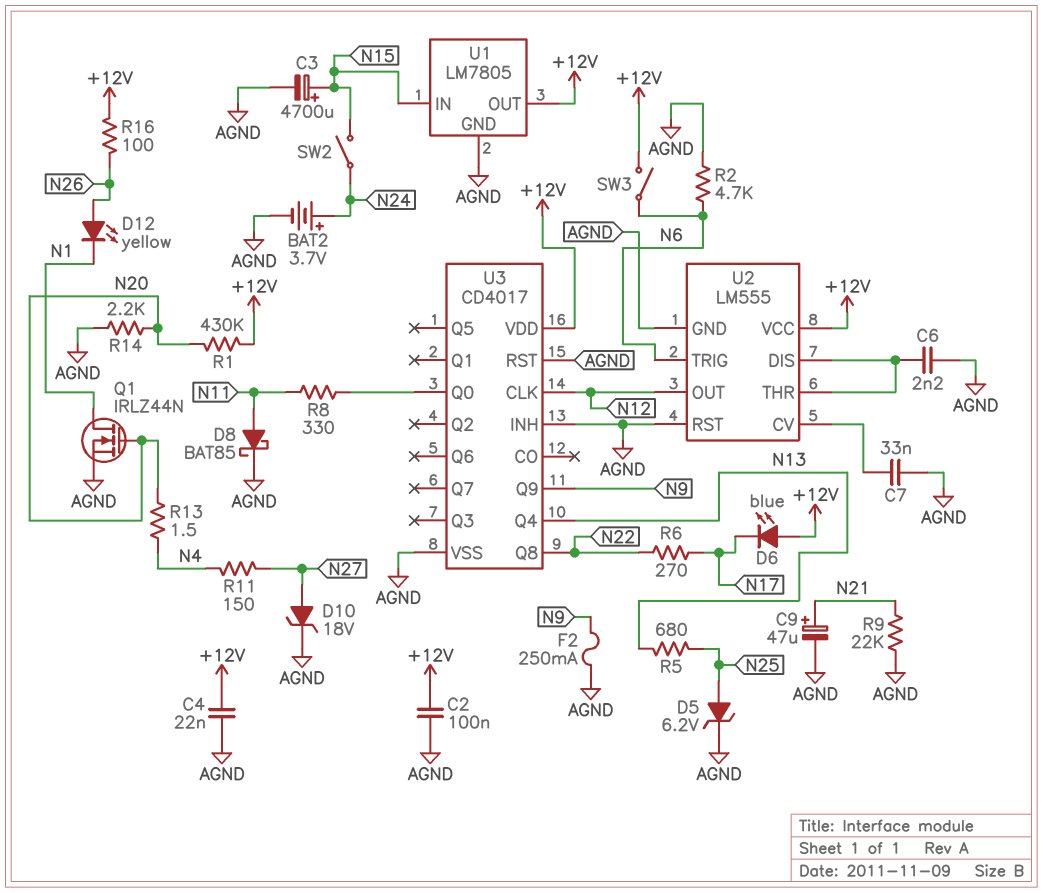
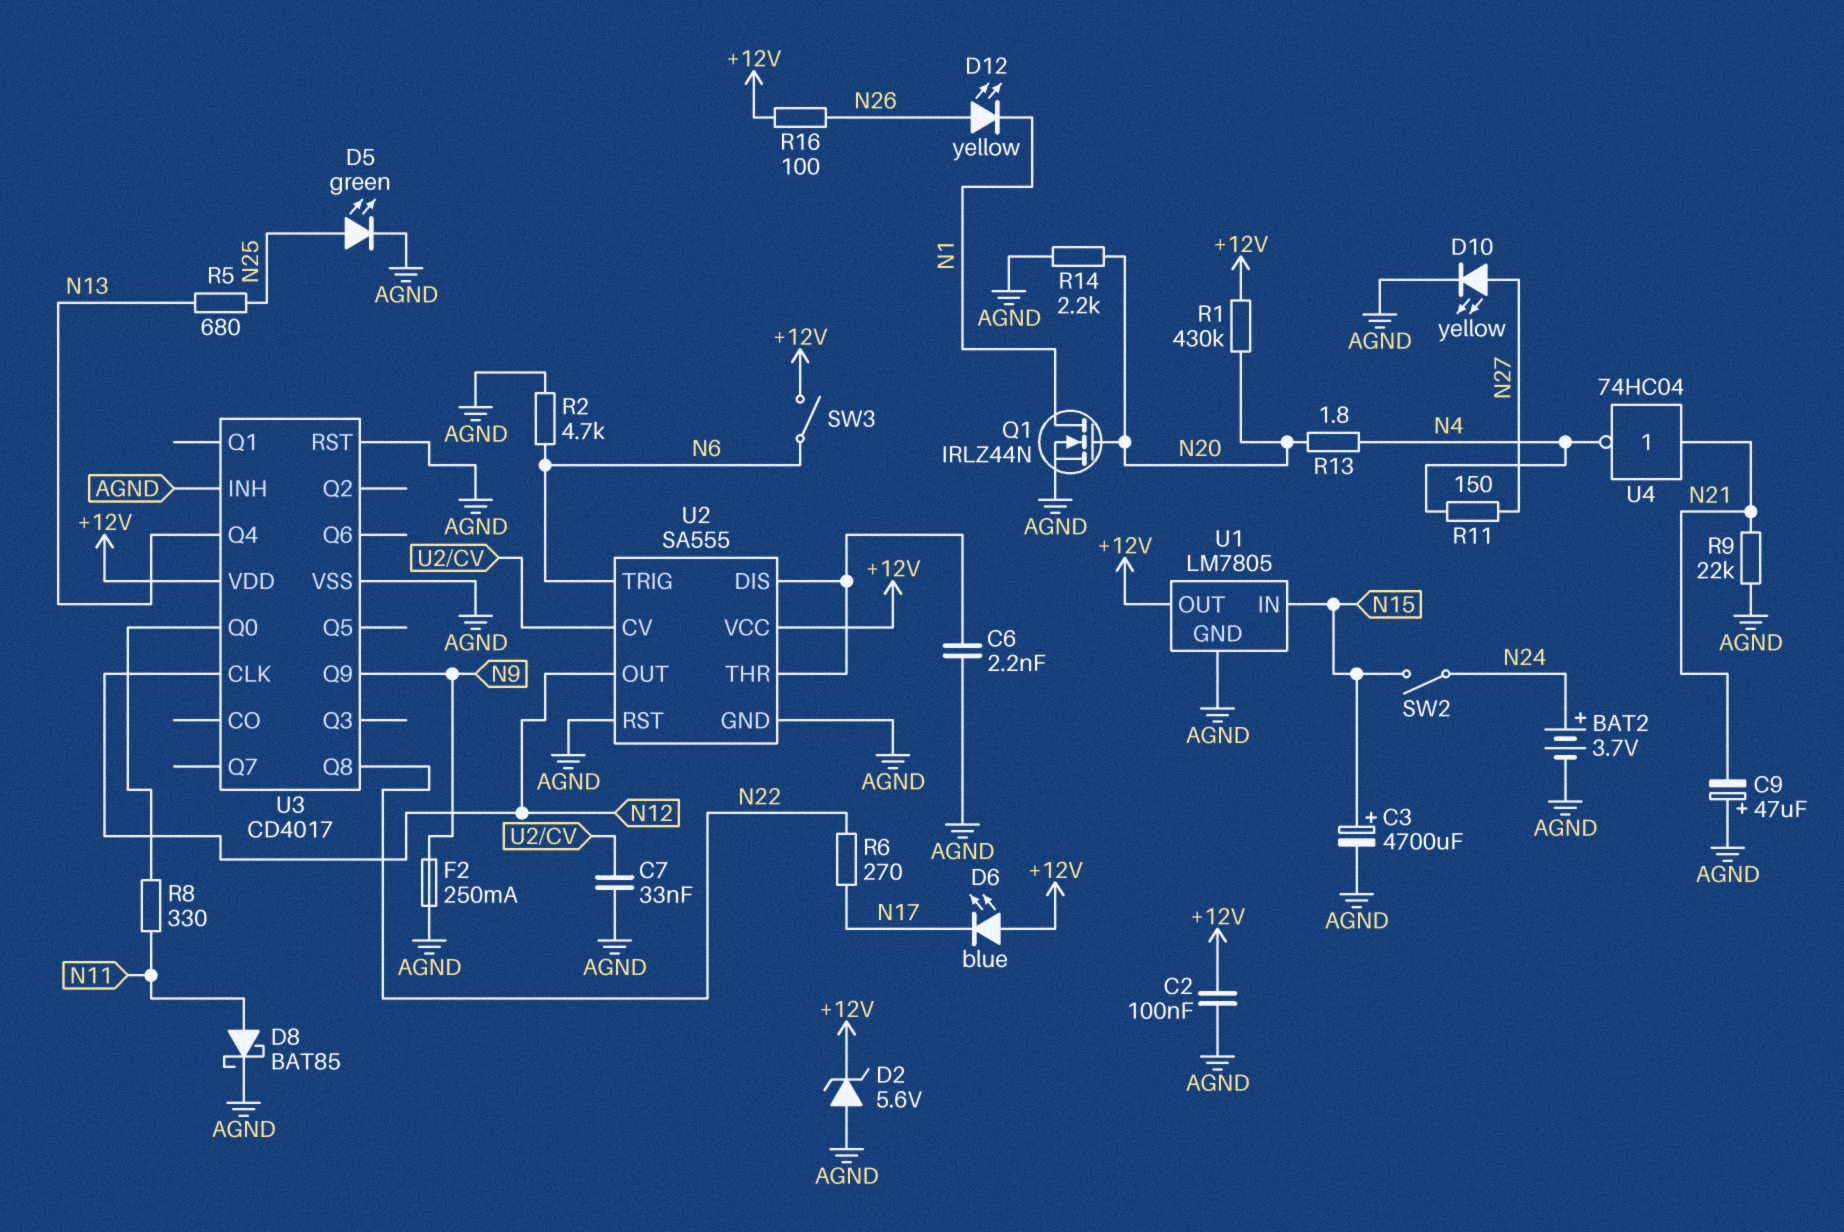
C4: 22nF (+12V, AGND) -> none
C9: 47uF (plus N21, minus AGND) -> 47uF (plus AGND, minus N21)
D2: none -> zener 5.6V (A AGND, K +12V)
D5: zener 6.2V (A N25, K AGND) -> LED green (A N25, K AGND)
D10: zener 18V (A N27, K AGND) -> LED yellow (A N27, K AGND)
R13: 1.5 (N4, N20) -> 1.8 (N4, N20)
U2: LM555 -> SA555
U4: none -> NOT 74HC04 (in N21, out N4)

